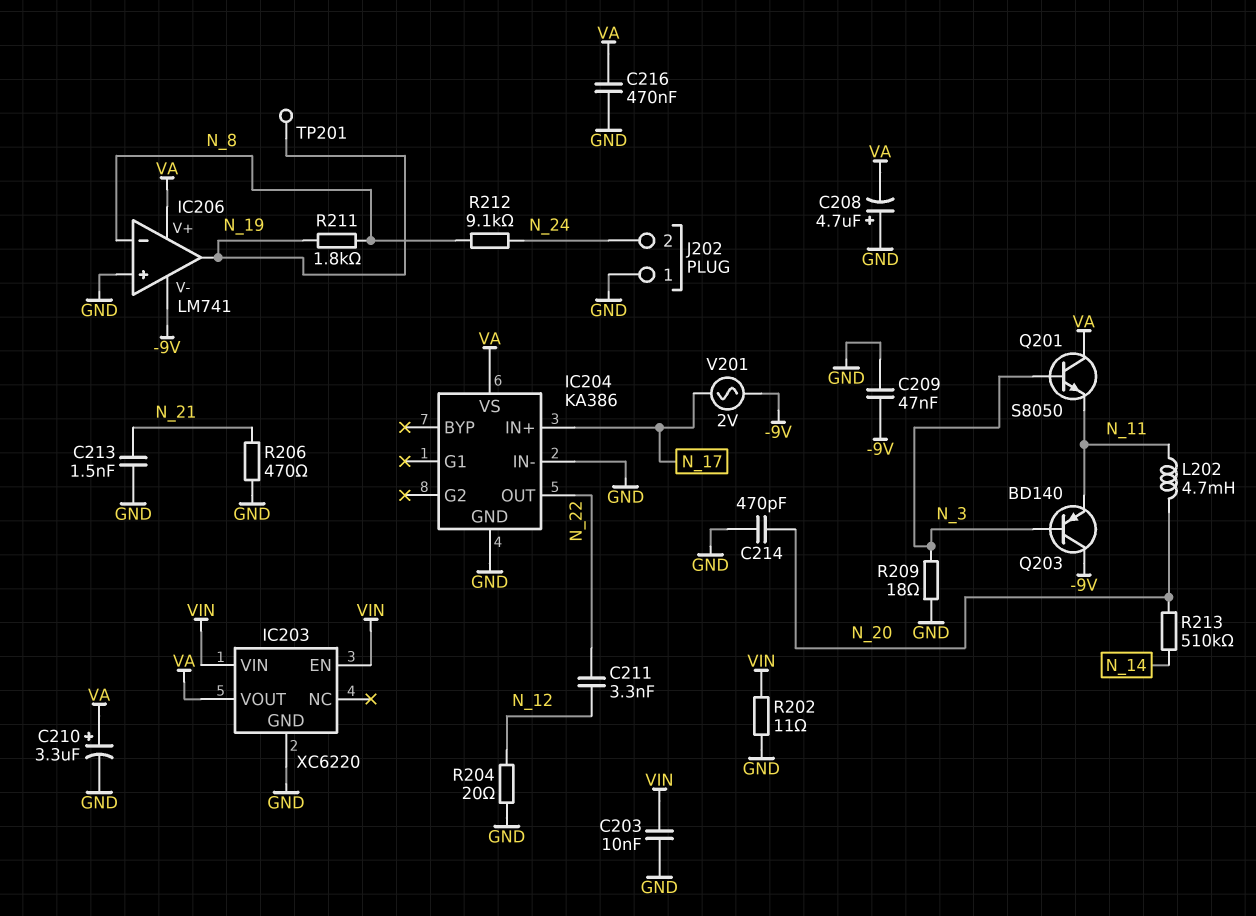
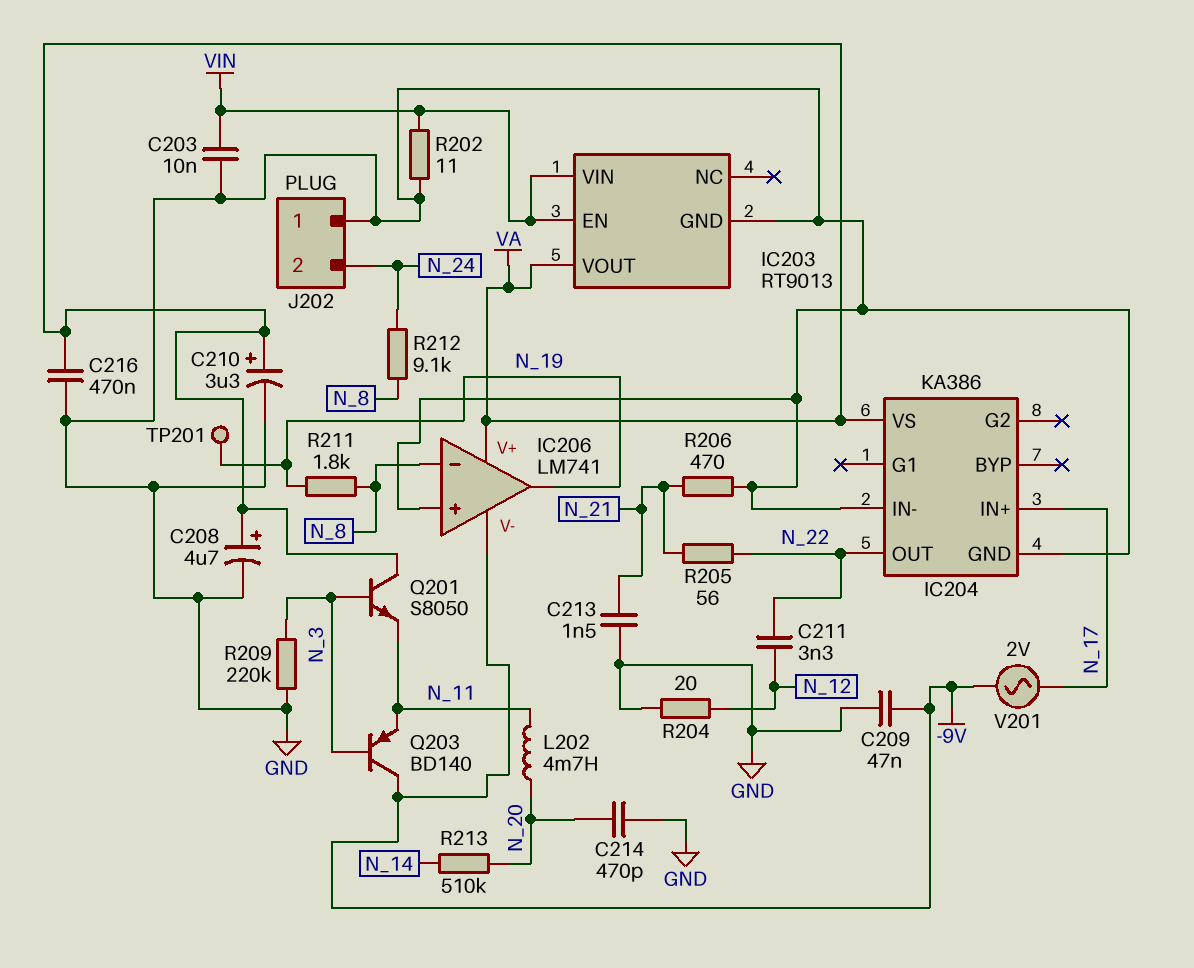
C208: 4.7uF (plus GND, minus VA) -> 4.7uF (plus VA, minus GND)
IC203: XC6220 -> RT9013
R205: none -> 56 (N_21, N_22)
R209: 18 (GND, N_3) -> 220k (GND, N_3)

